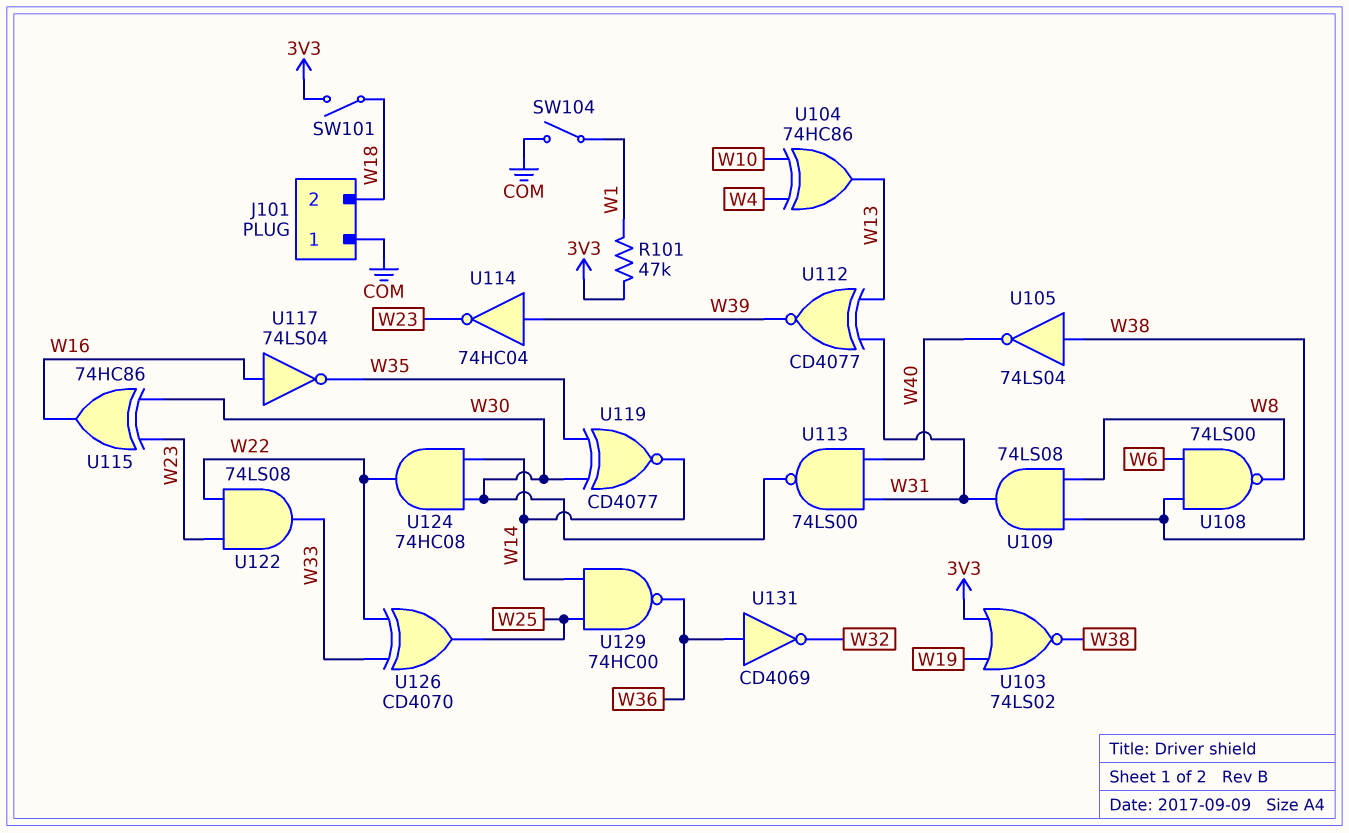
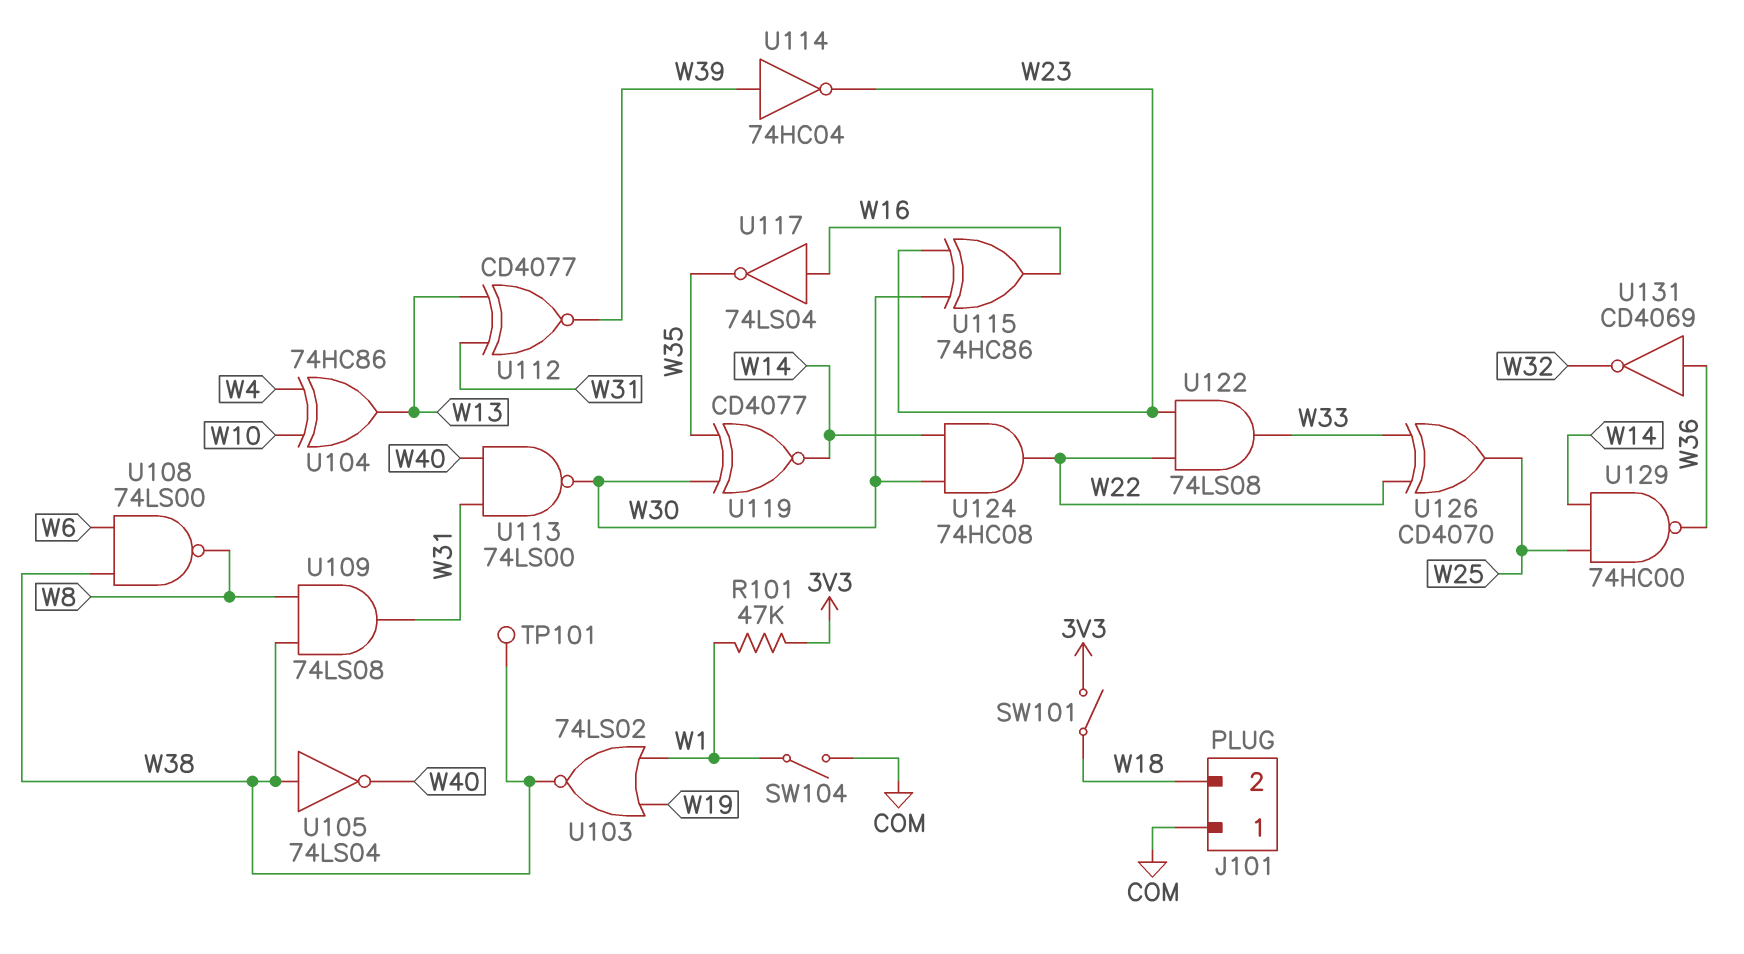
TP101: none -> test point (W38)
U103: NOR 74LS02 (in 3V3, in W19, out W38) -> NOR 74LS02 (in W1, in W19, out W38)

